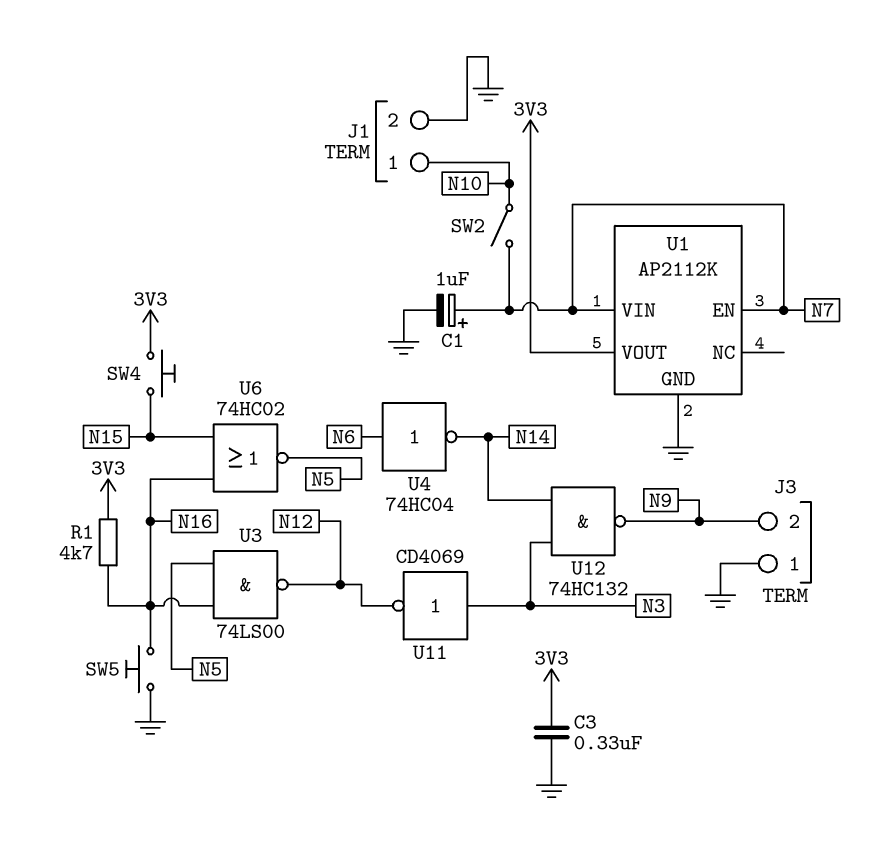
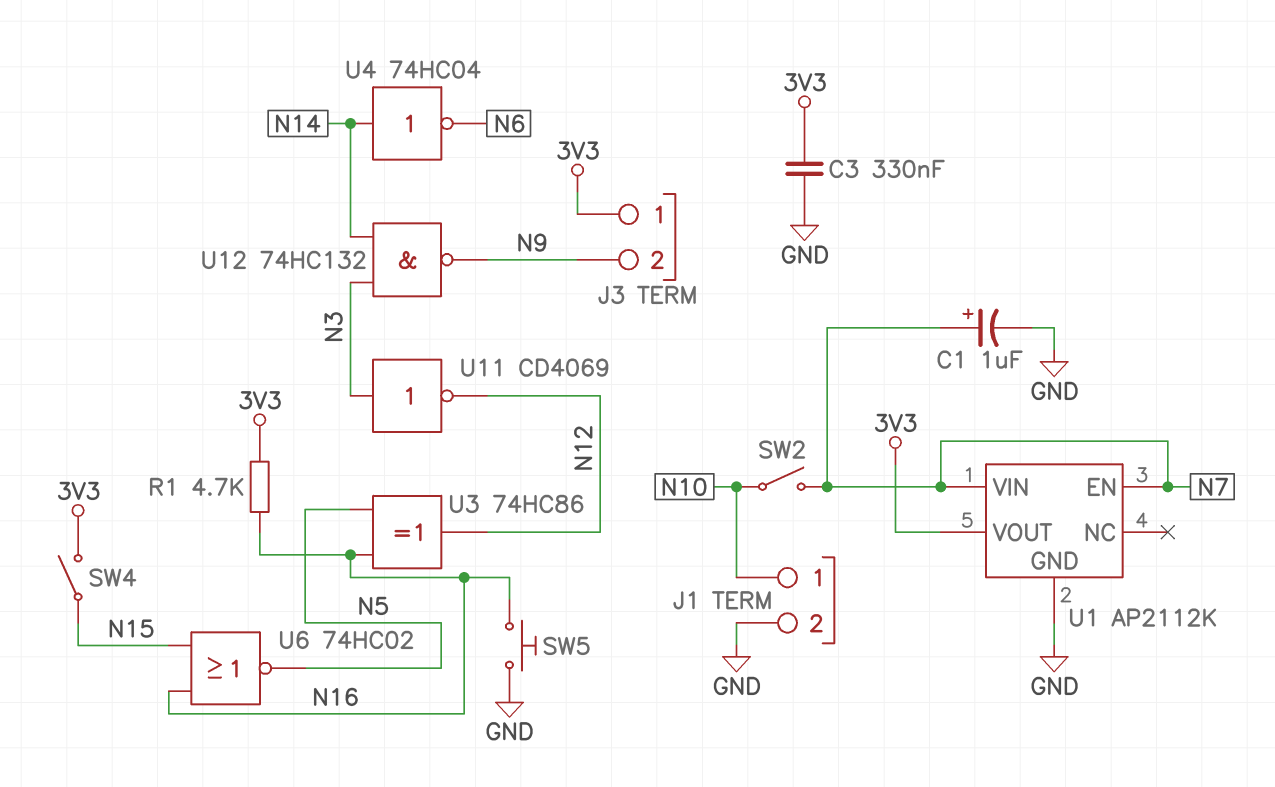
J3 pin 1: GND -> 3V3
SW4: button (3V3, N15) -> switch (3V3, N15)
U3: NAND 74LS00 (in N5, in N16, out N12) -> XOR 74HC86 (in N5, in N16, out N12)
U4: NOT 74HC04 (in N6, out N14) -> NOT 74HC04 (in N14, out N6)

